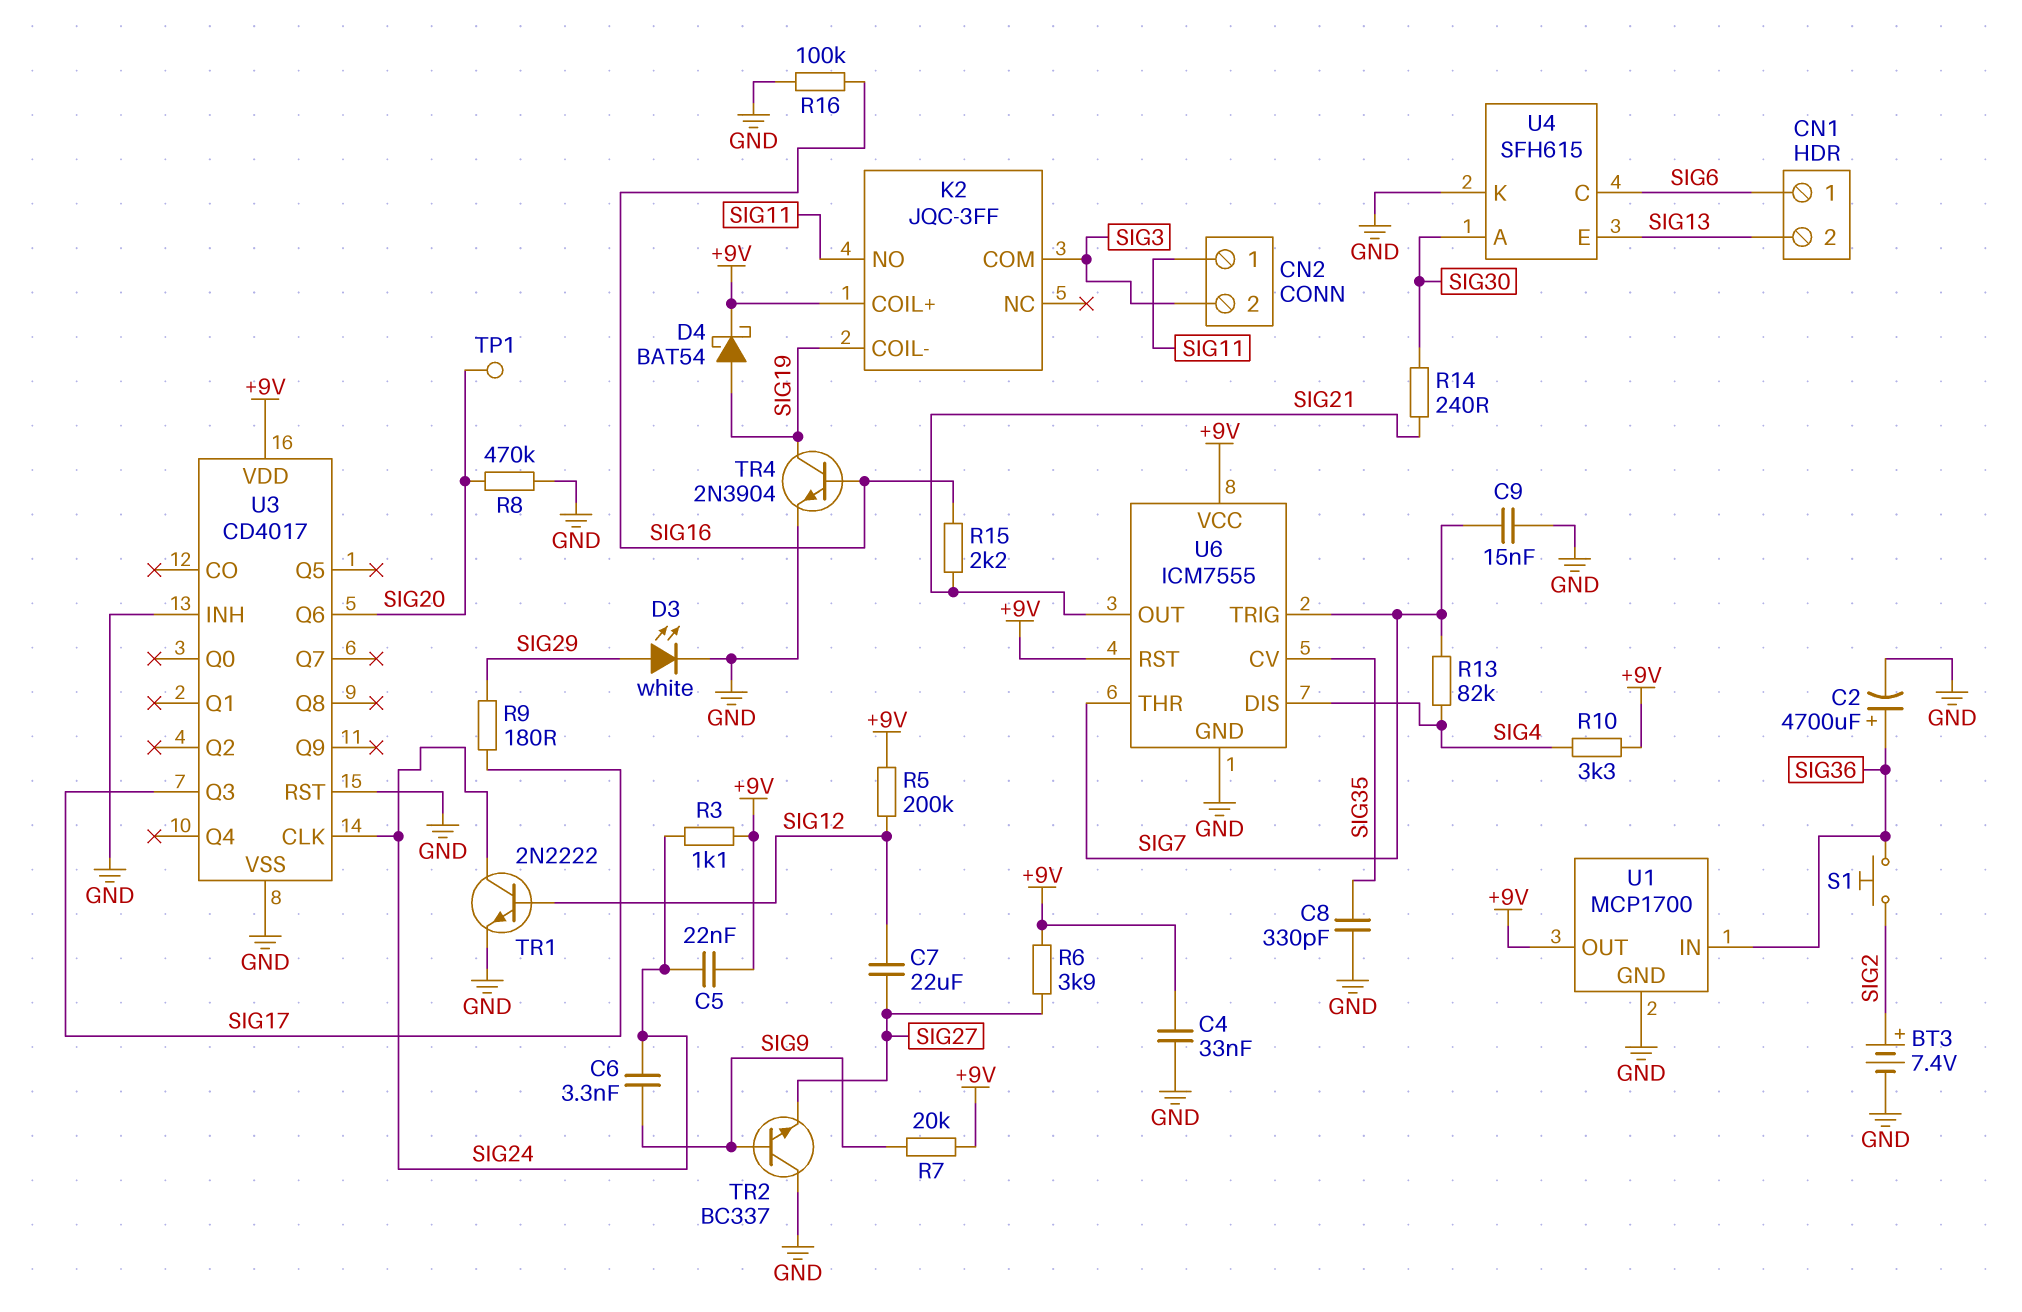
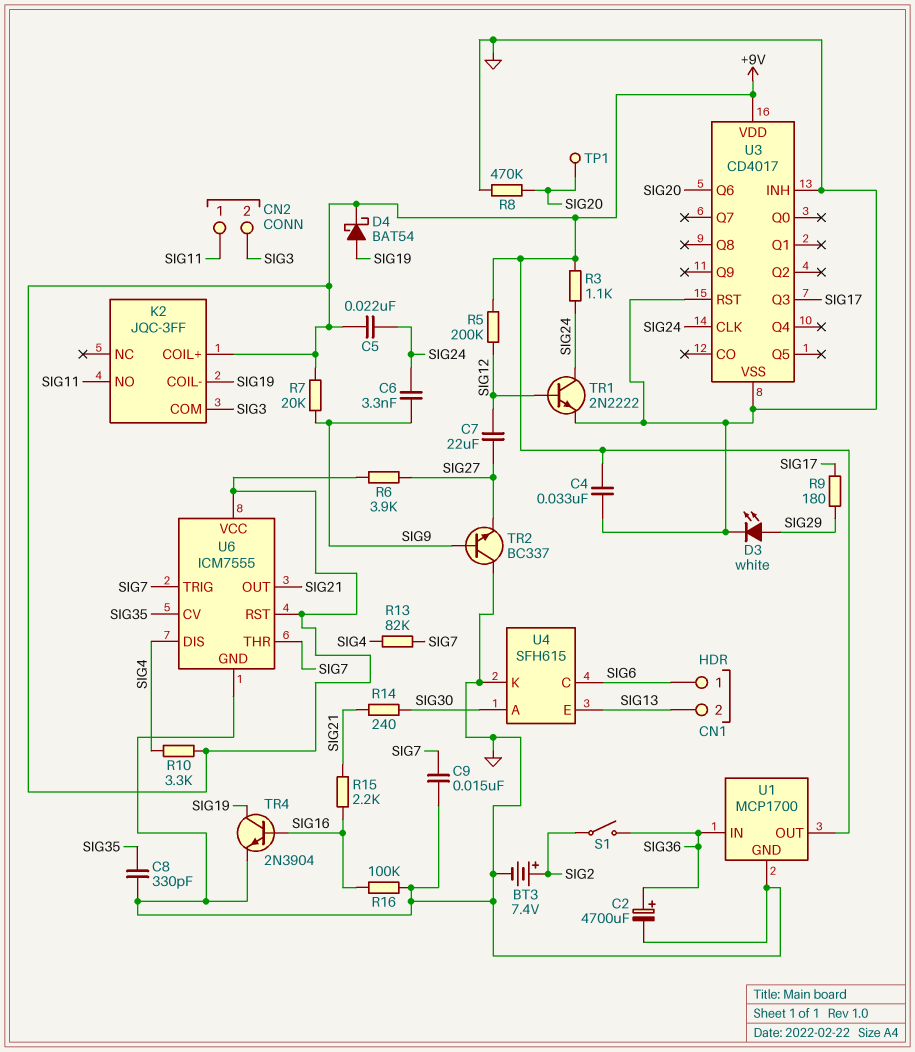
S1: button (SIG2, SIG36) -> switch (SIG2, SIG36)

